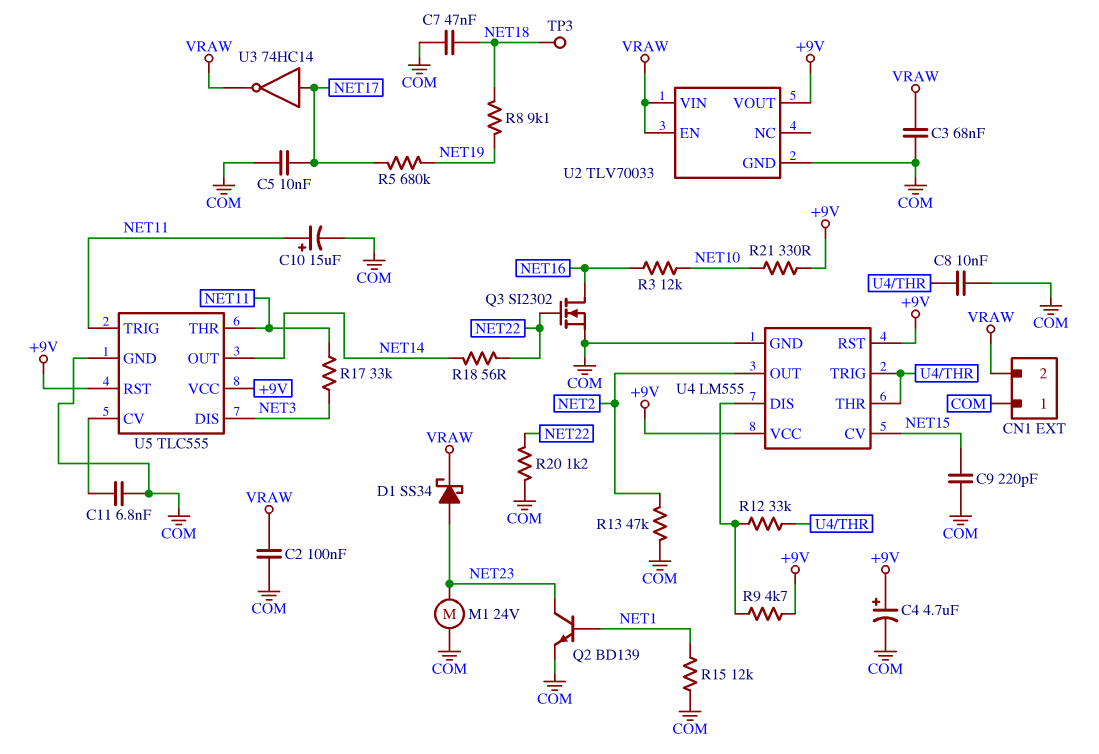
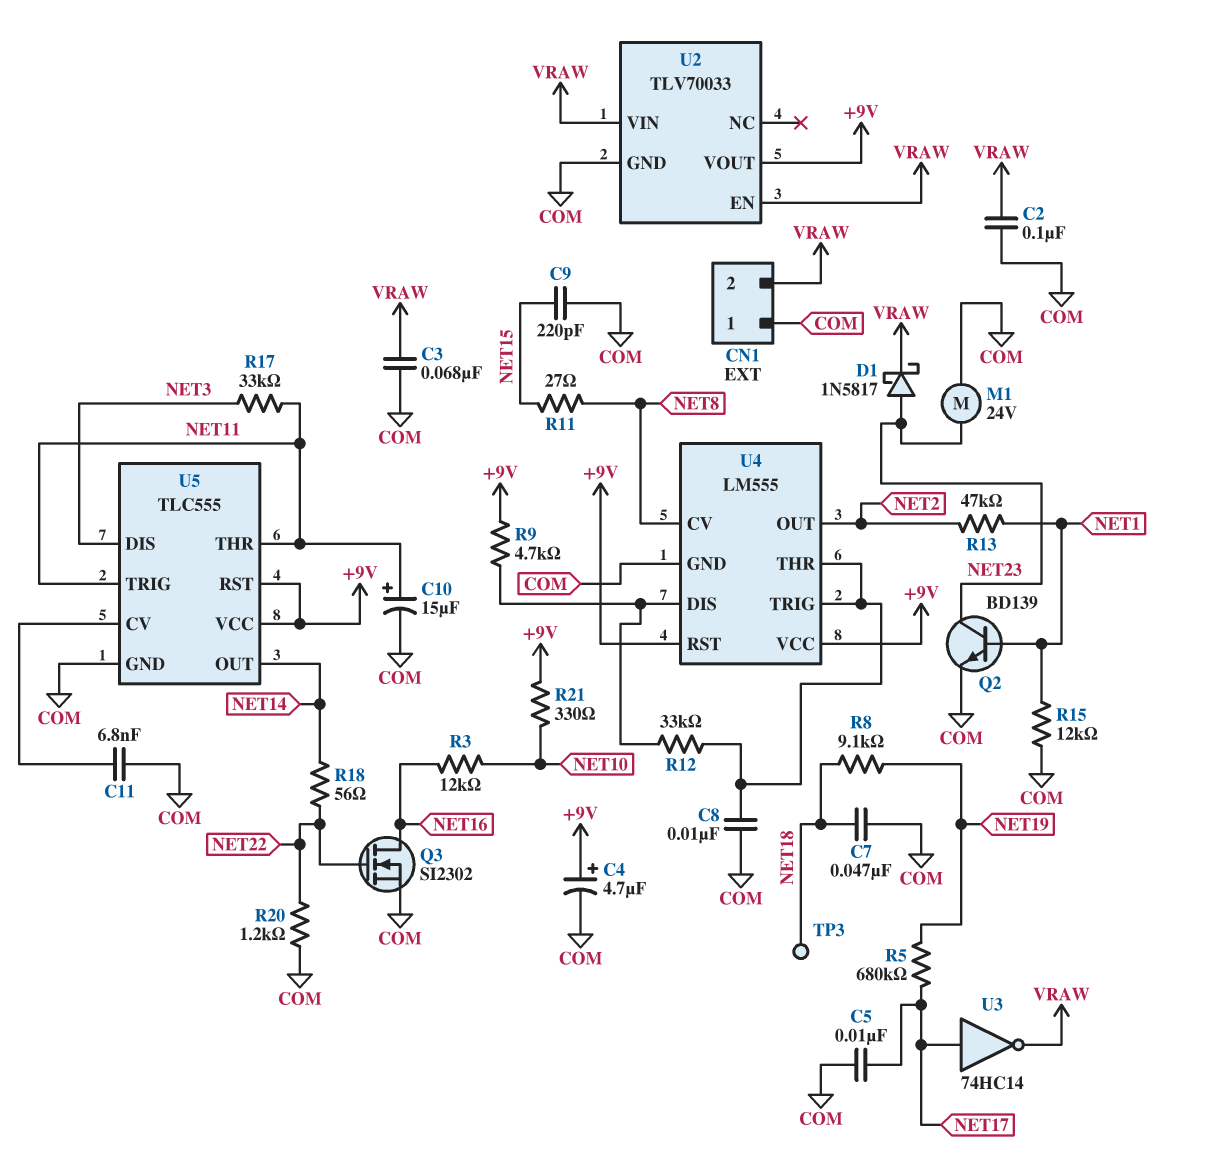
D1: schottky SS34 (A NET23, K VRAW) -> schottky 1N5817 (A NET23, K VRAW)
R11: none -> 27 (NET8, NET15)
R13: 47k (COM, NET2) -> 47k (NET1, NET2)
U4 pin CV: NET15 -> NET8

